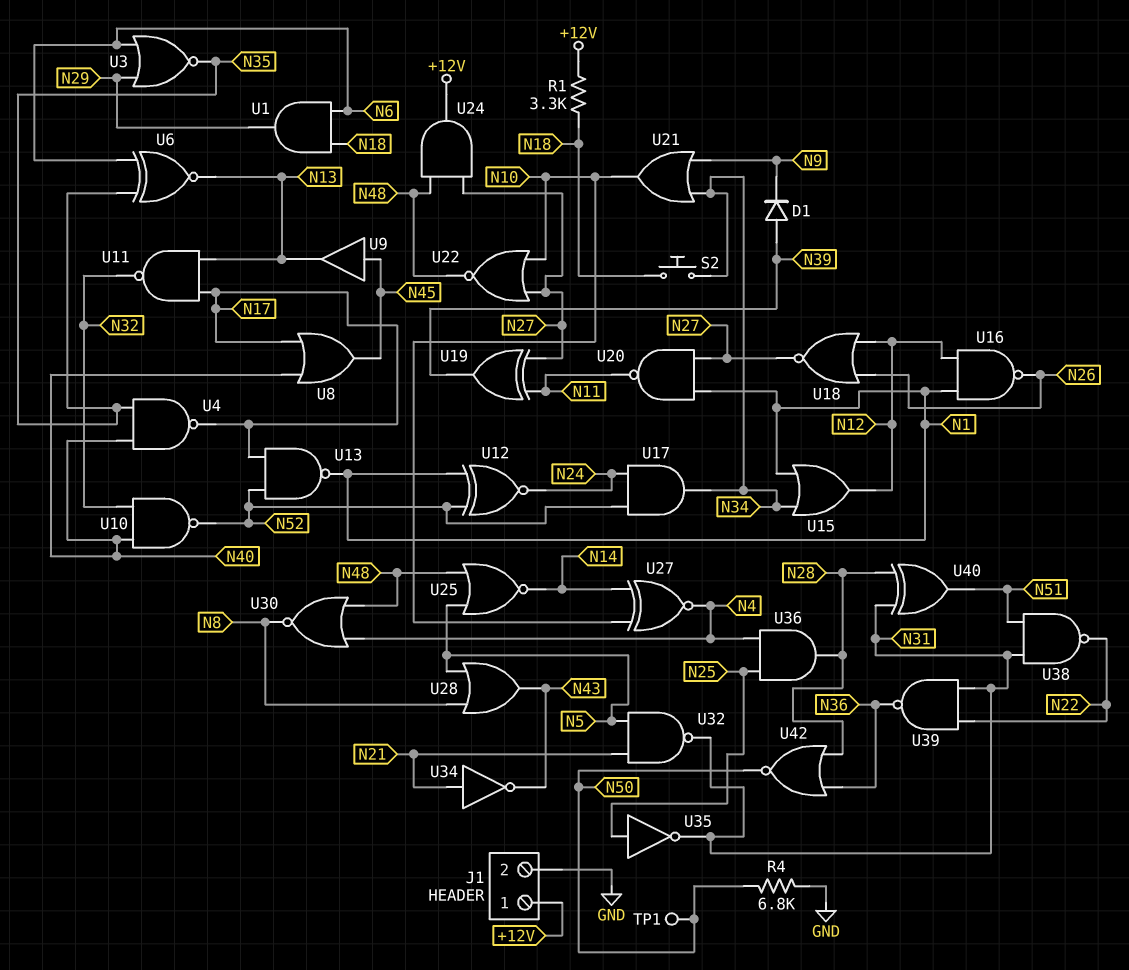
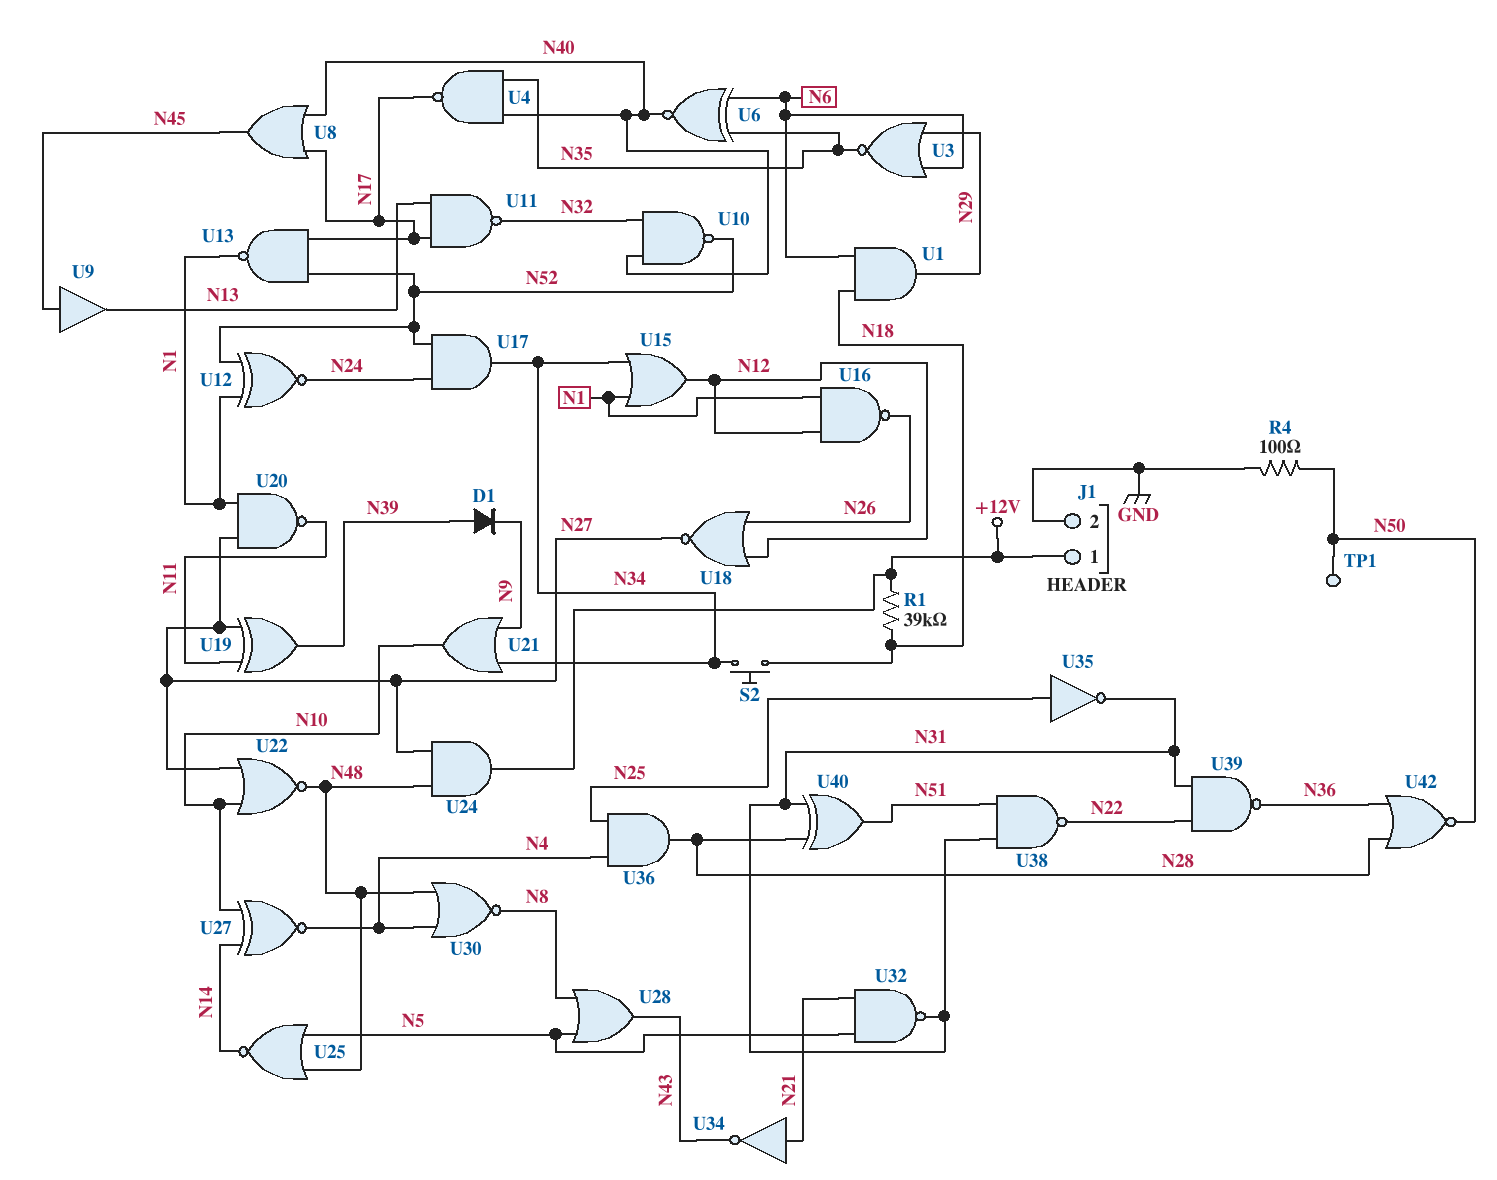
R1: 3.3k (+12V, N18) -> 39k (+12V, N18)
R4: 6.8k (GND, N50) -> 100 (GND, N50)
U6: XNOR (in N6, in N35, out N13) -> XNOR (in N6, in N35, out N40)

